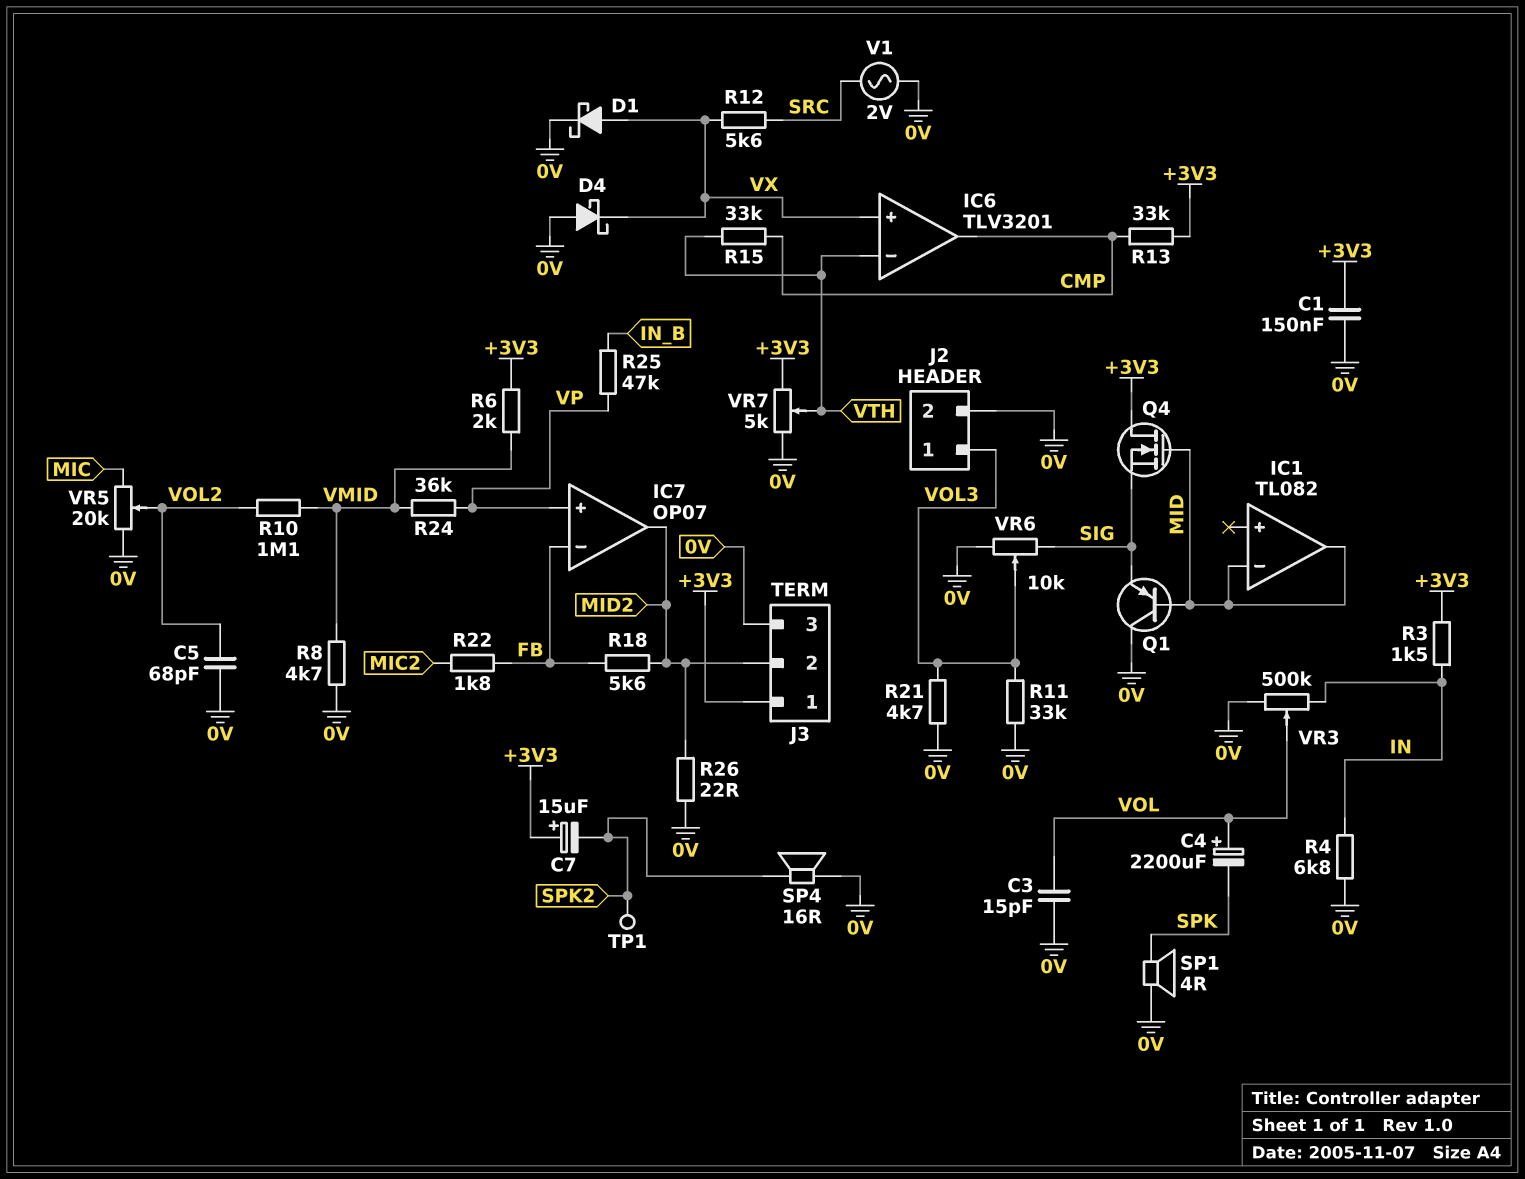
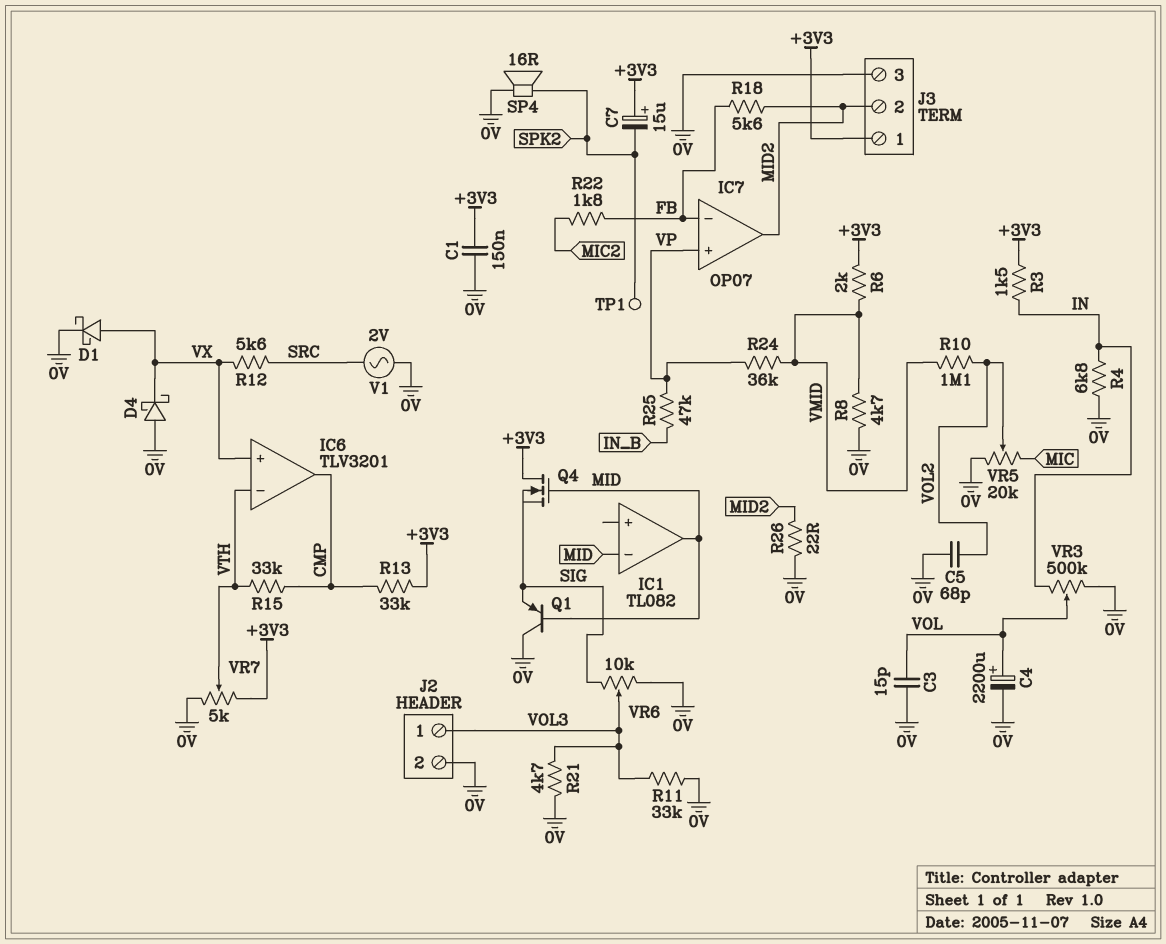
C4: 2200uF (plus VOL, minus SPK) -> 2200uF (plus VOL, minus 0V)
SP1: speaker 4R (0V, SPK) -> none

